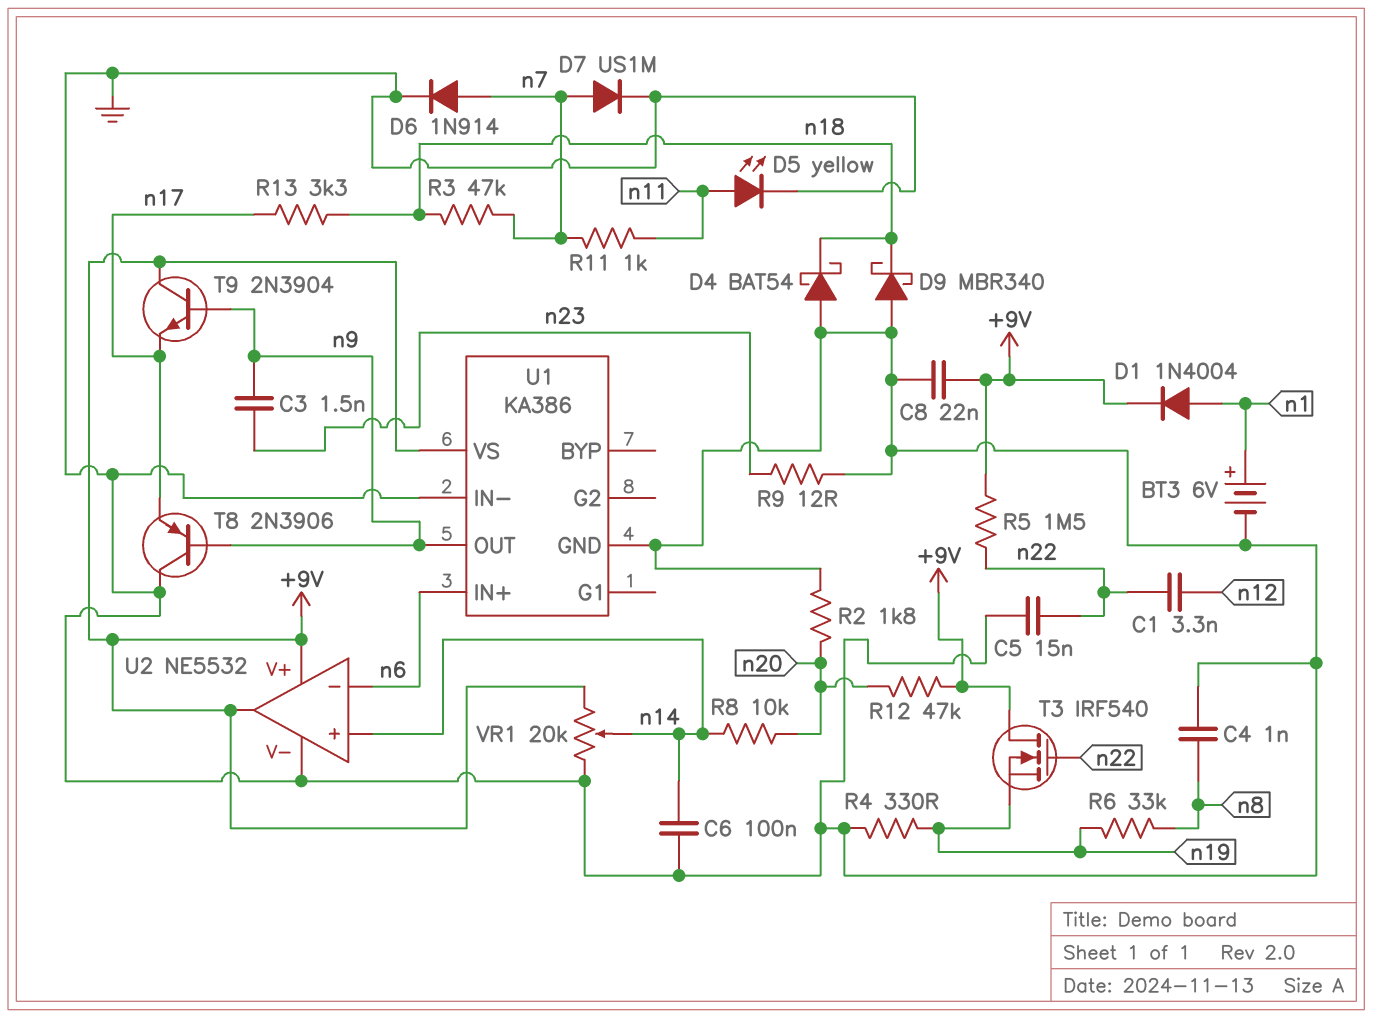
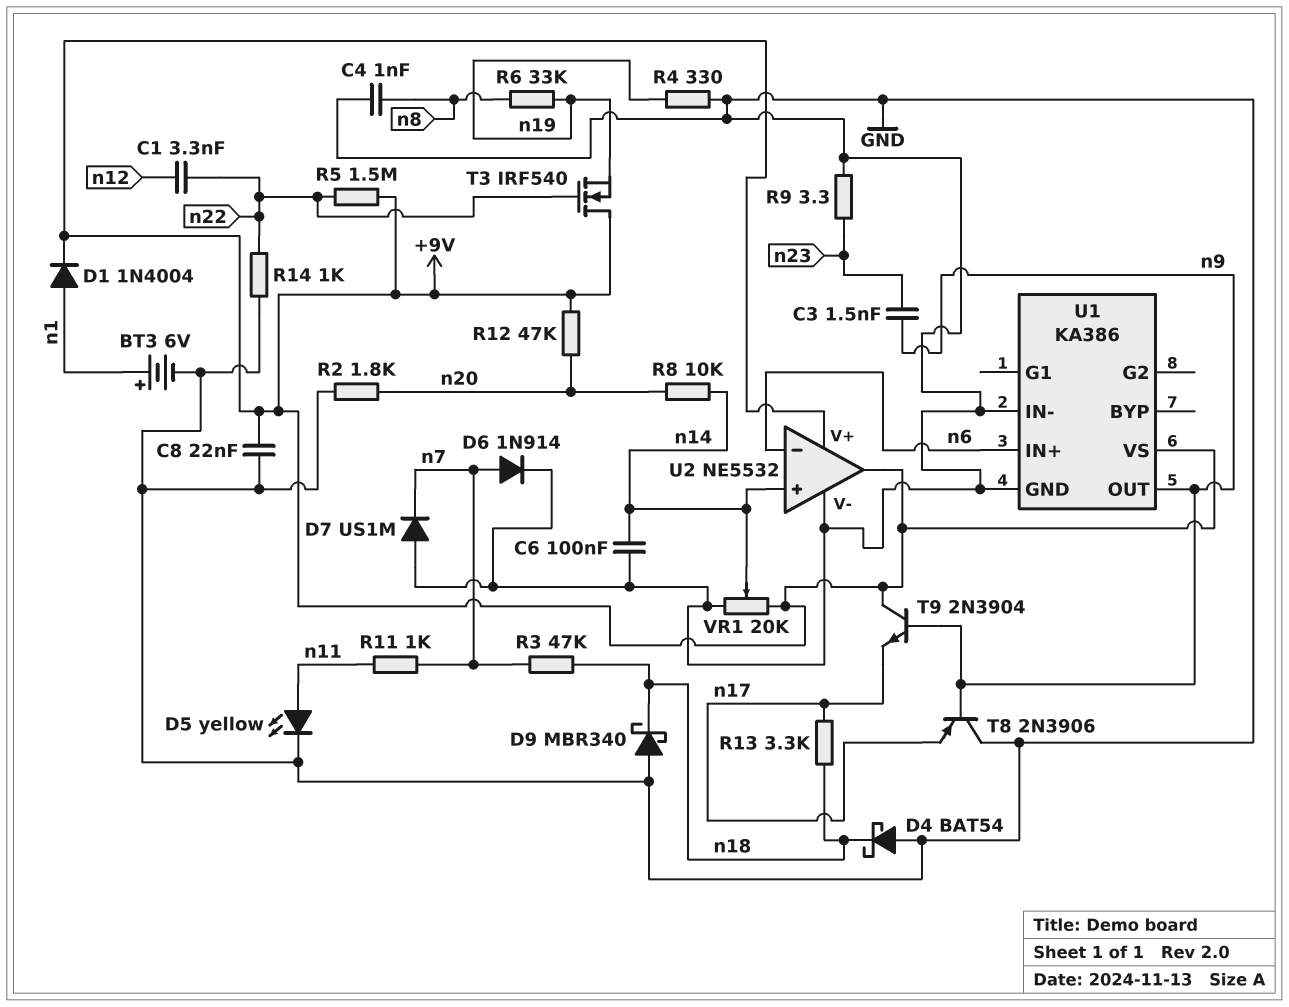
C5: 15nF (GND, n22) -> none
D7: diode US1M (A n7, K GND) -> diode US1M (A GND, K n7)
R9: 12 (GND, n23) -> 3.3 (GND, n23)
R14: none -> 1k (GND, n22)

